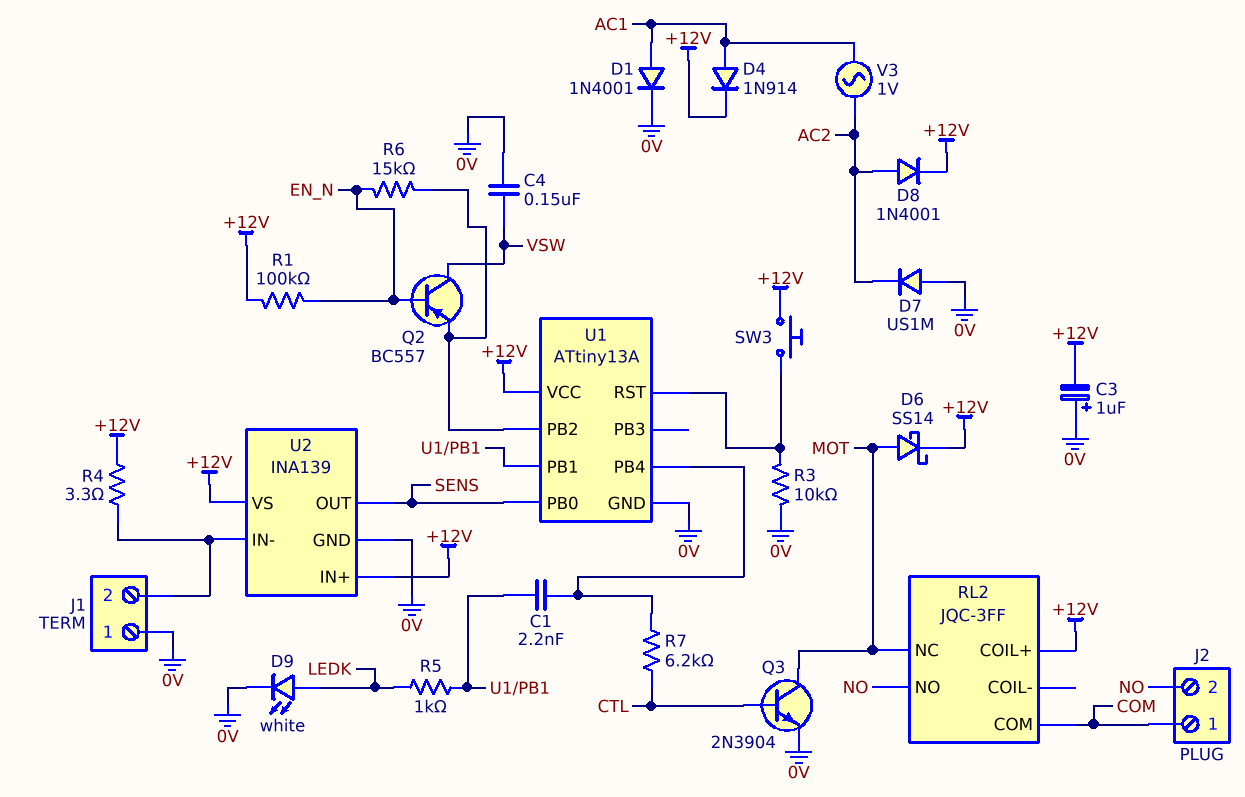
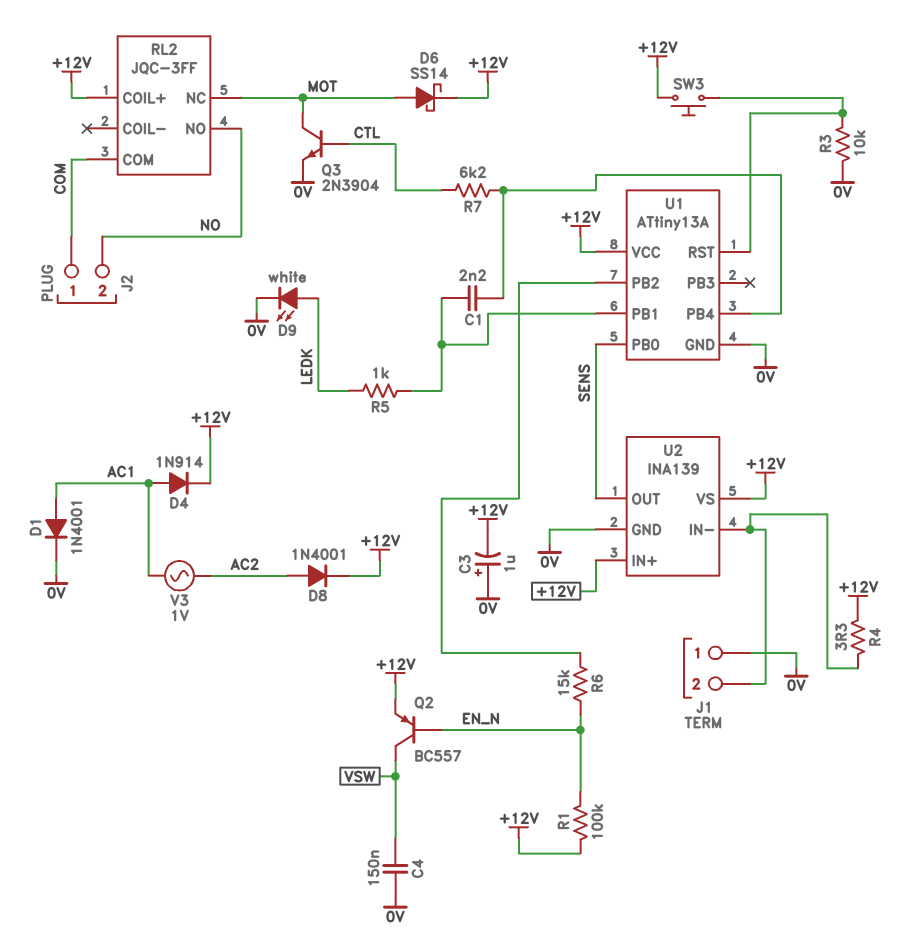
D7: diode US1M (A 0V, K AC2) -> none
Q2: PNP BC557 (B EN_N, C VSW, E U1/PB2) -> PNP BC557 (B EN_N, C VSW, E +12V)

